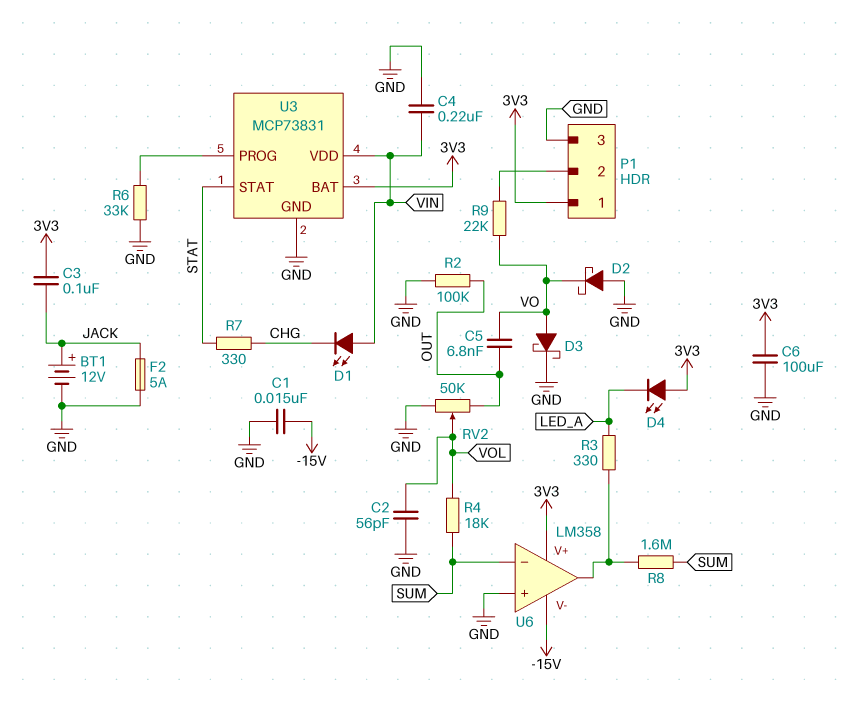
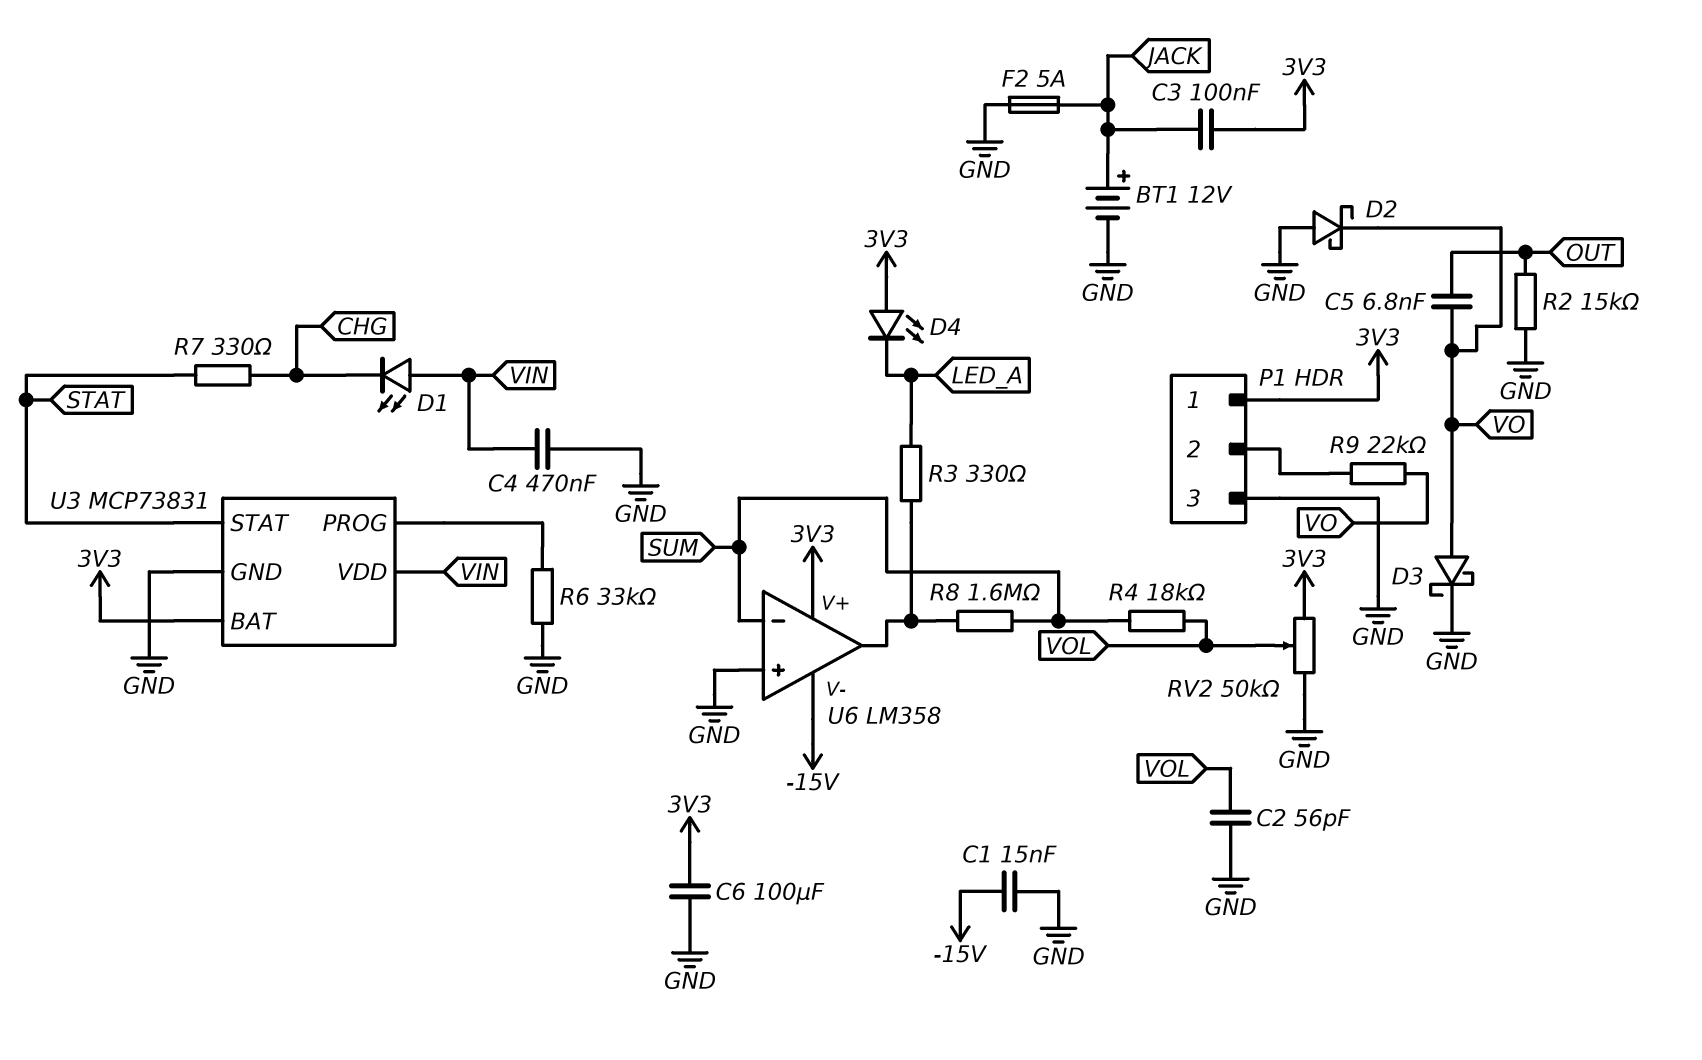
C4: 220nF (GND, VIN) -> 470nF (GND, VIN)
R2: 100k (GND, OUT) -> 15k (GND, OUT)
RV2: 50k (GND, OUT, wiper VOL) -> 50k (3V3, GND, wiper VOL)

